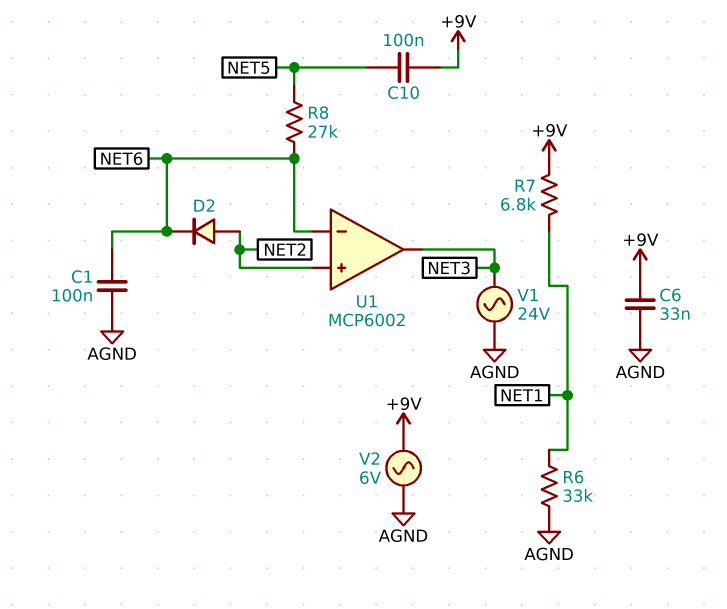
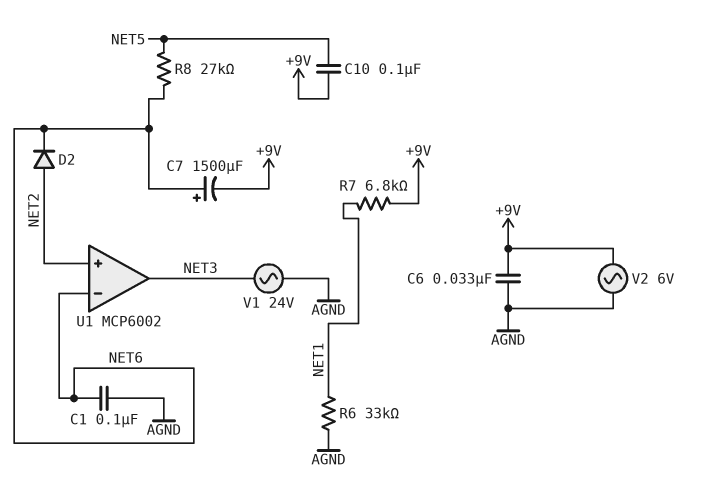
C7: none -> 1500uF (plus NET6, minus +9V)

